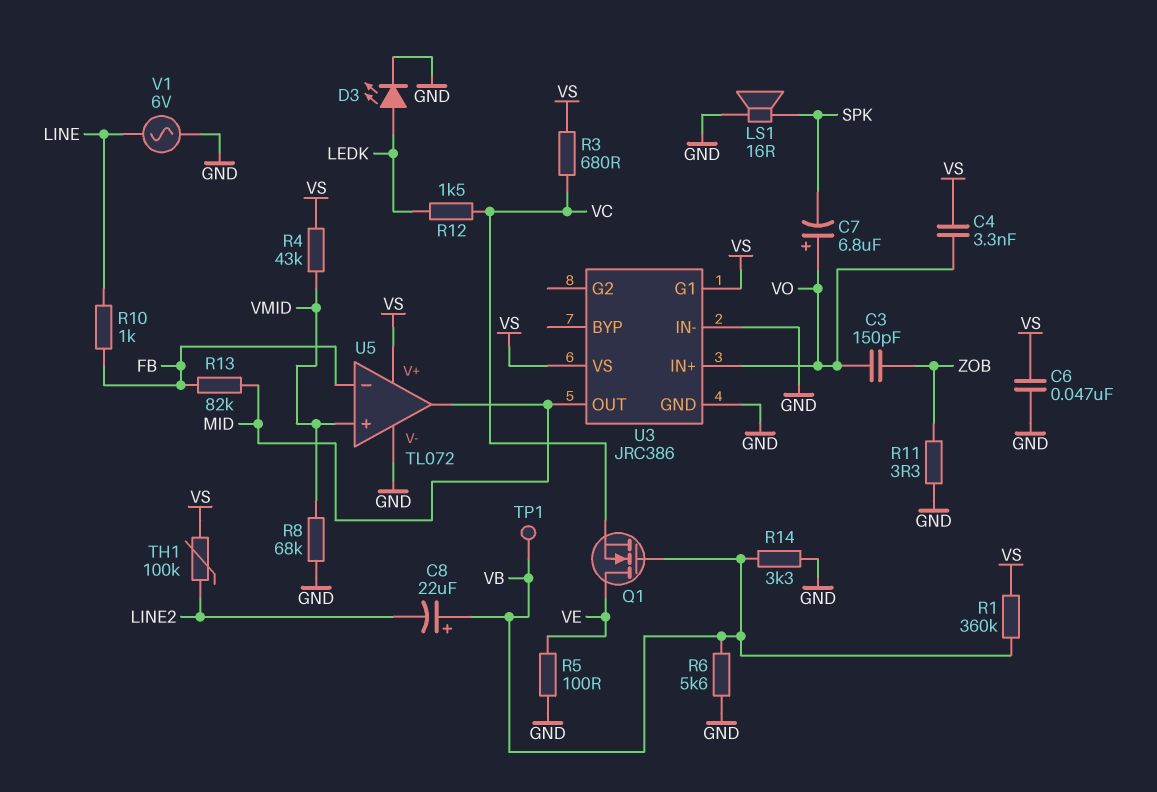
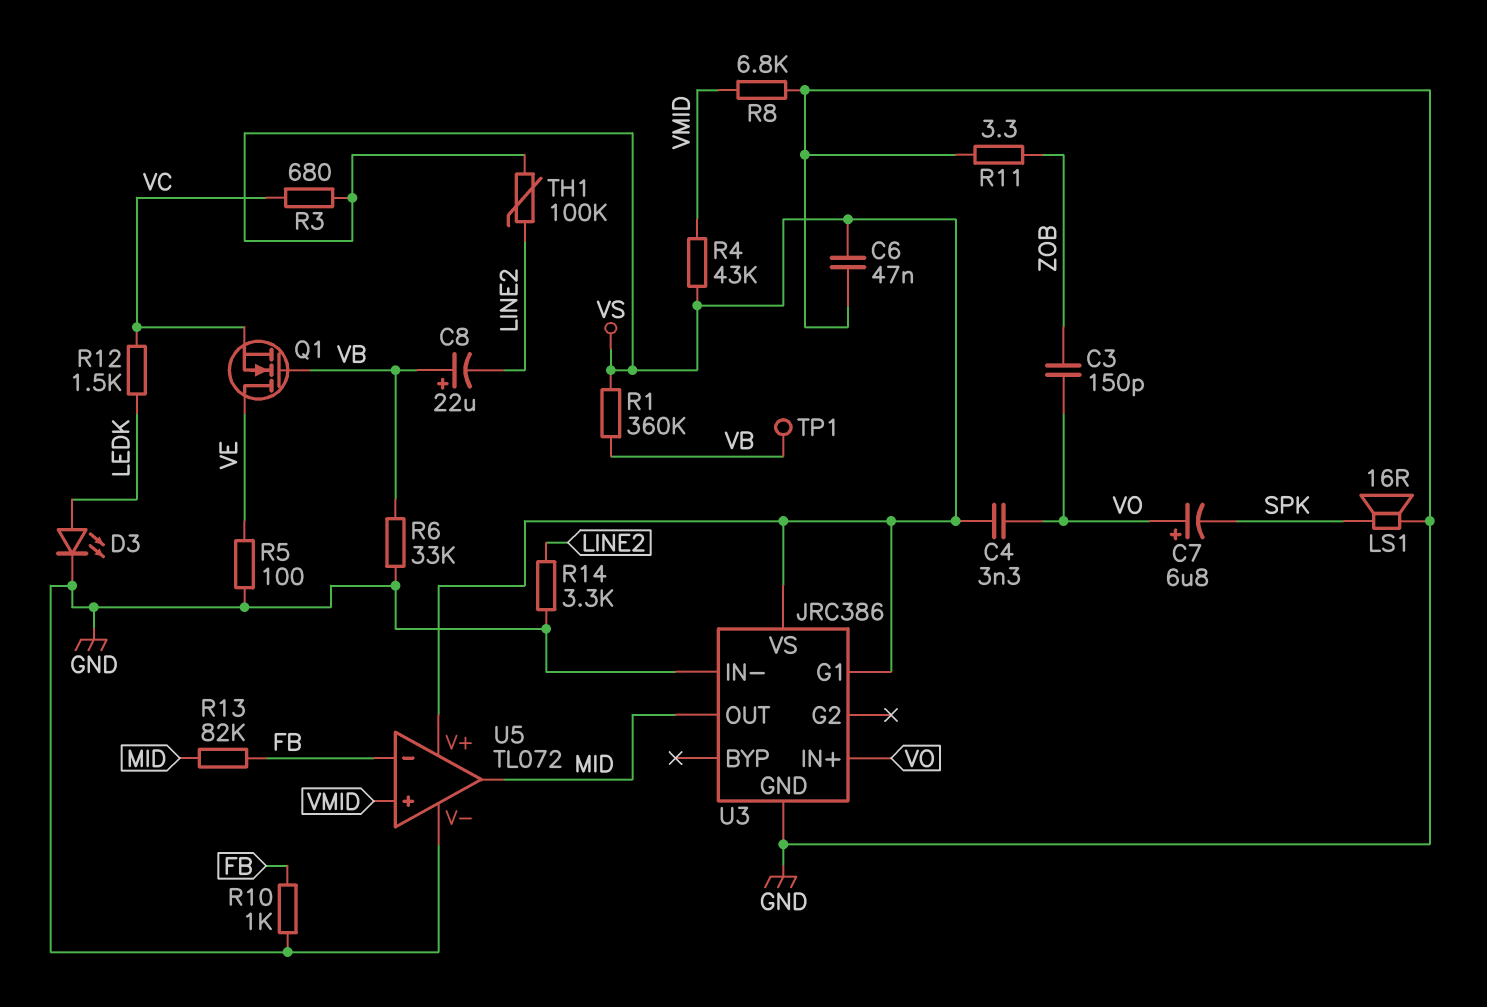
R6: 5.6k (GND, VB) -> 33k (GND, VB)
R8: 68k (GND, VMID) -> 6.8k (GND, VMID)
R10: 1k (FB, LINE) -> 1k (FB, GND)
R14: 3.3k (GND, VB) -> 3.3k (GND, LINE2)
V1: AC 6V (GND, LINE) -> none

